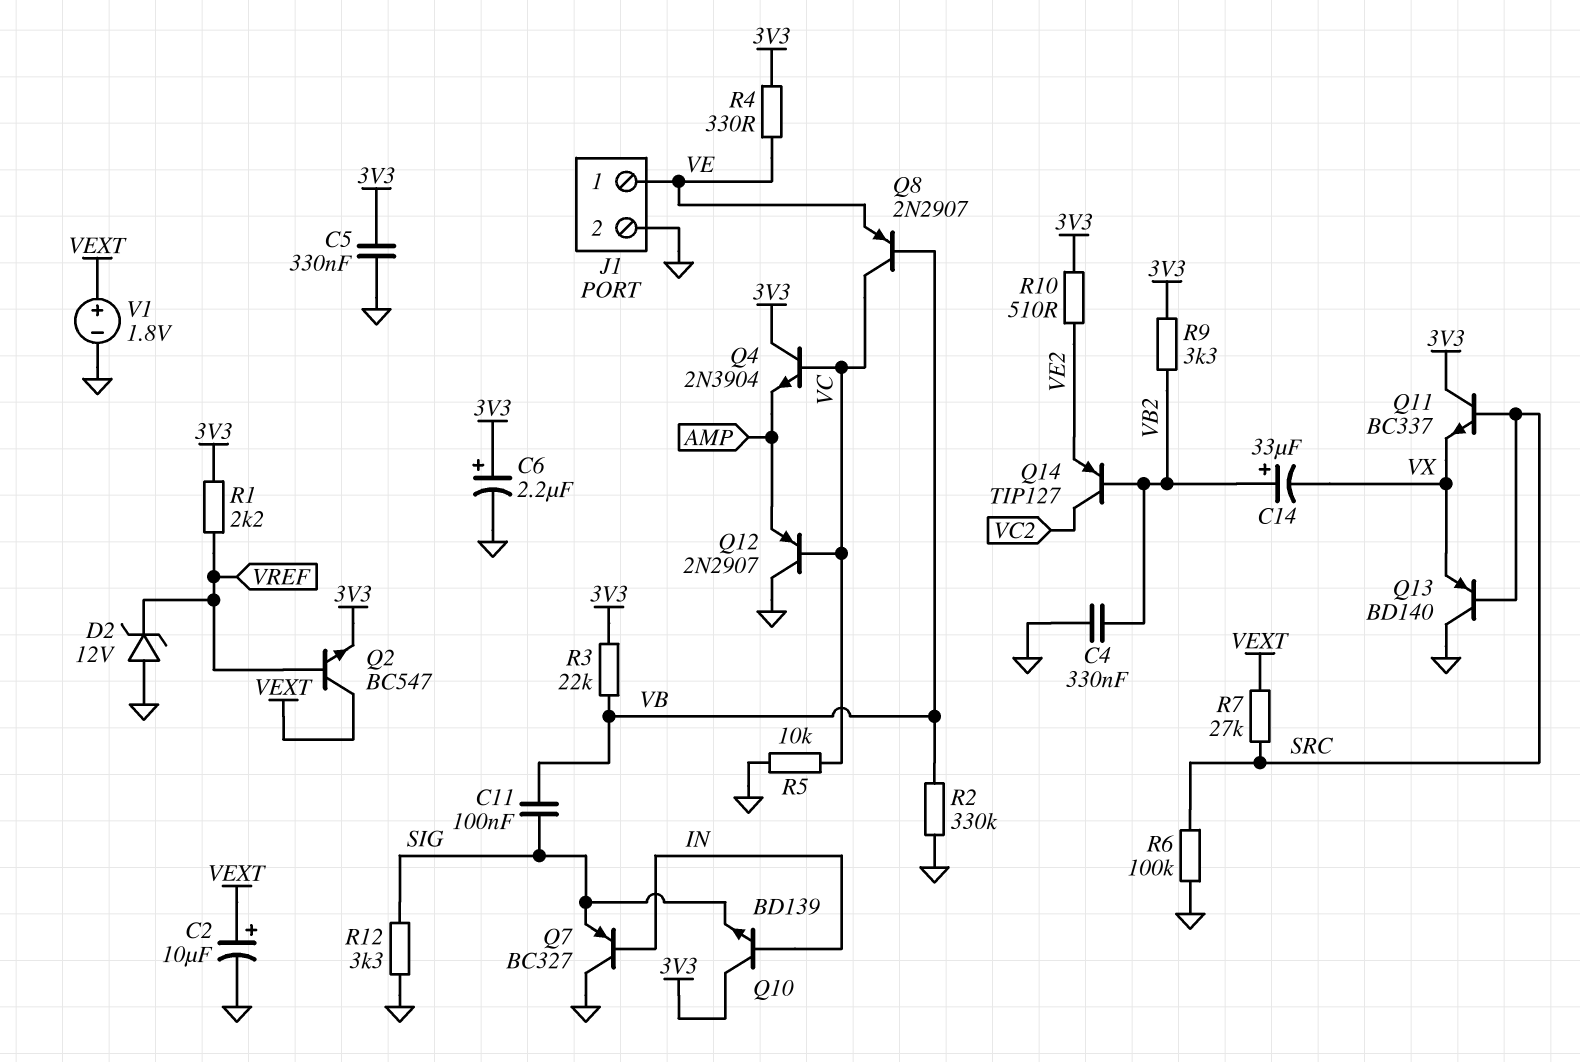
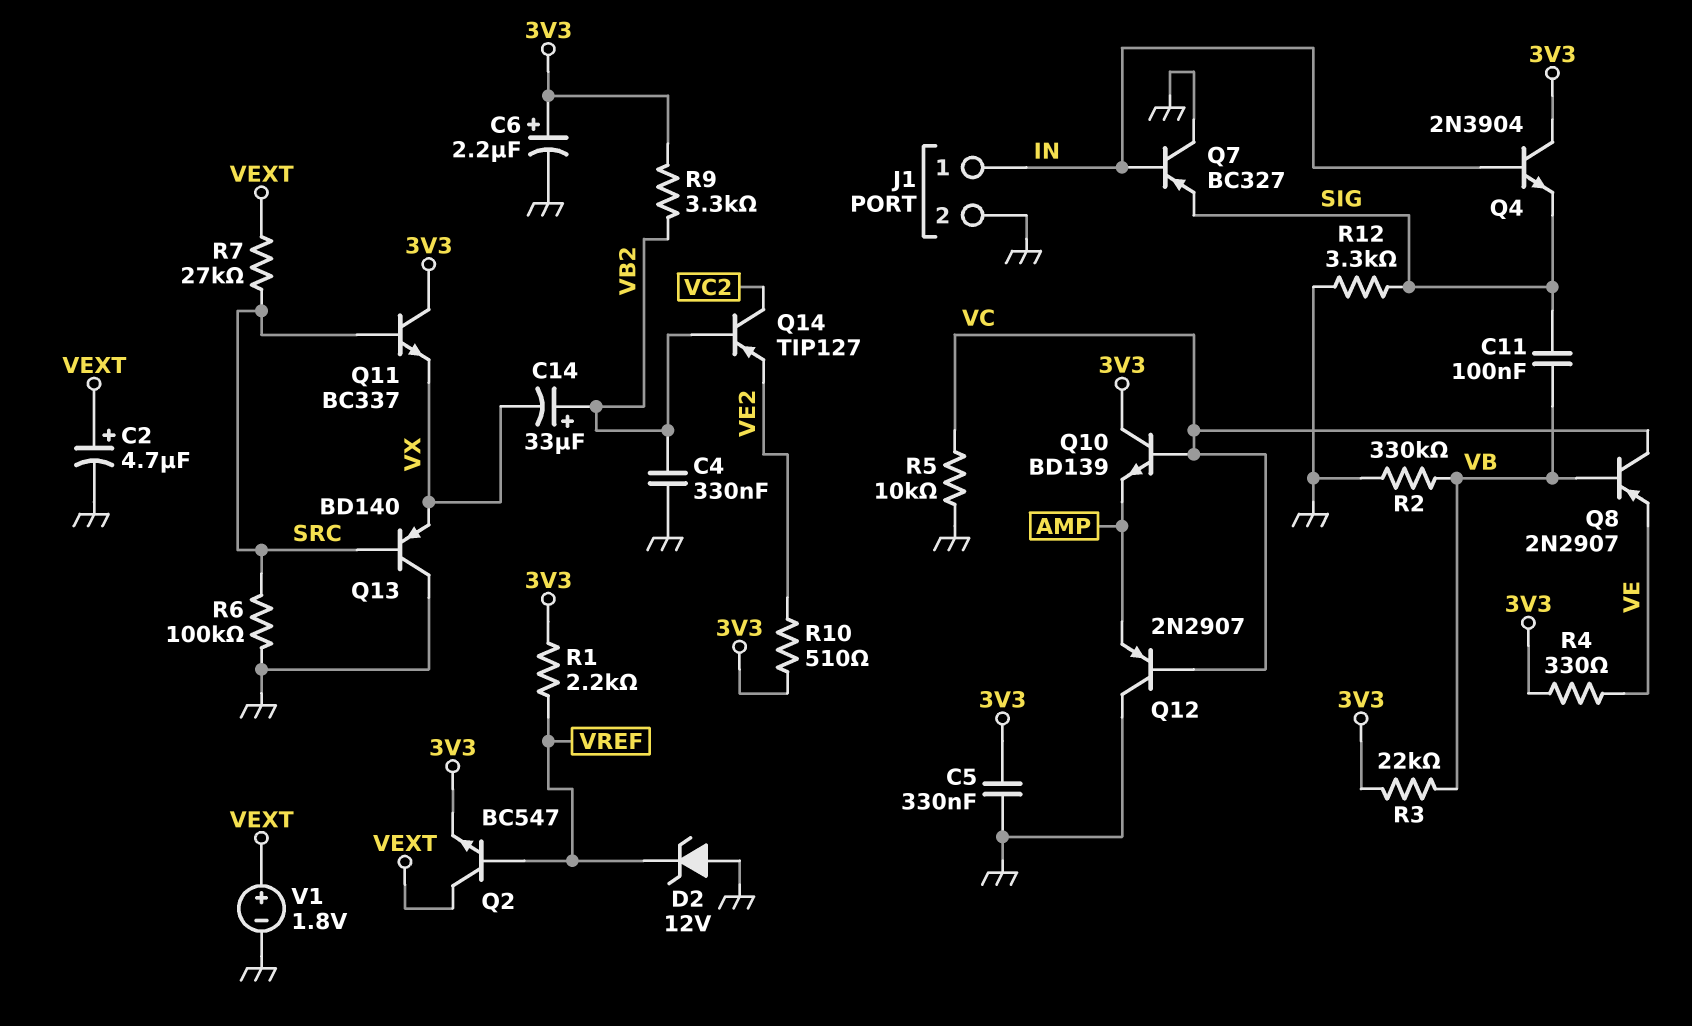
C2: 10uF (plus VEXT, minus GND) -> 4.7uF (plus VEXT, minus GND)
J1 pin 1: VE -> IN
Q4: NPN 2N3904 (B VC, C 3V3, E AMP) -> NPN 2N3904 (B IN, C 3V3, E SIG)
Q10: NPN BD139 (B IN, C 3V3, E SIG) -> NPN BD139 (B VC, C 3V3, E AMP)

